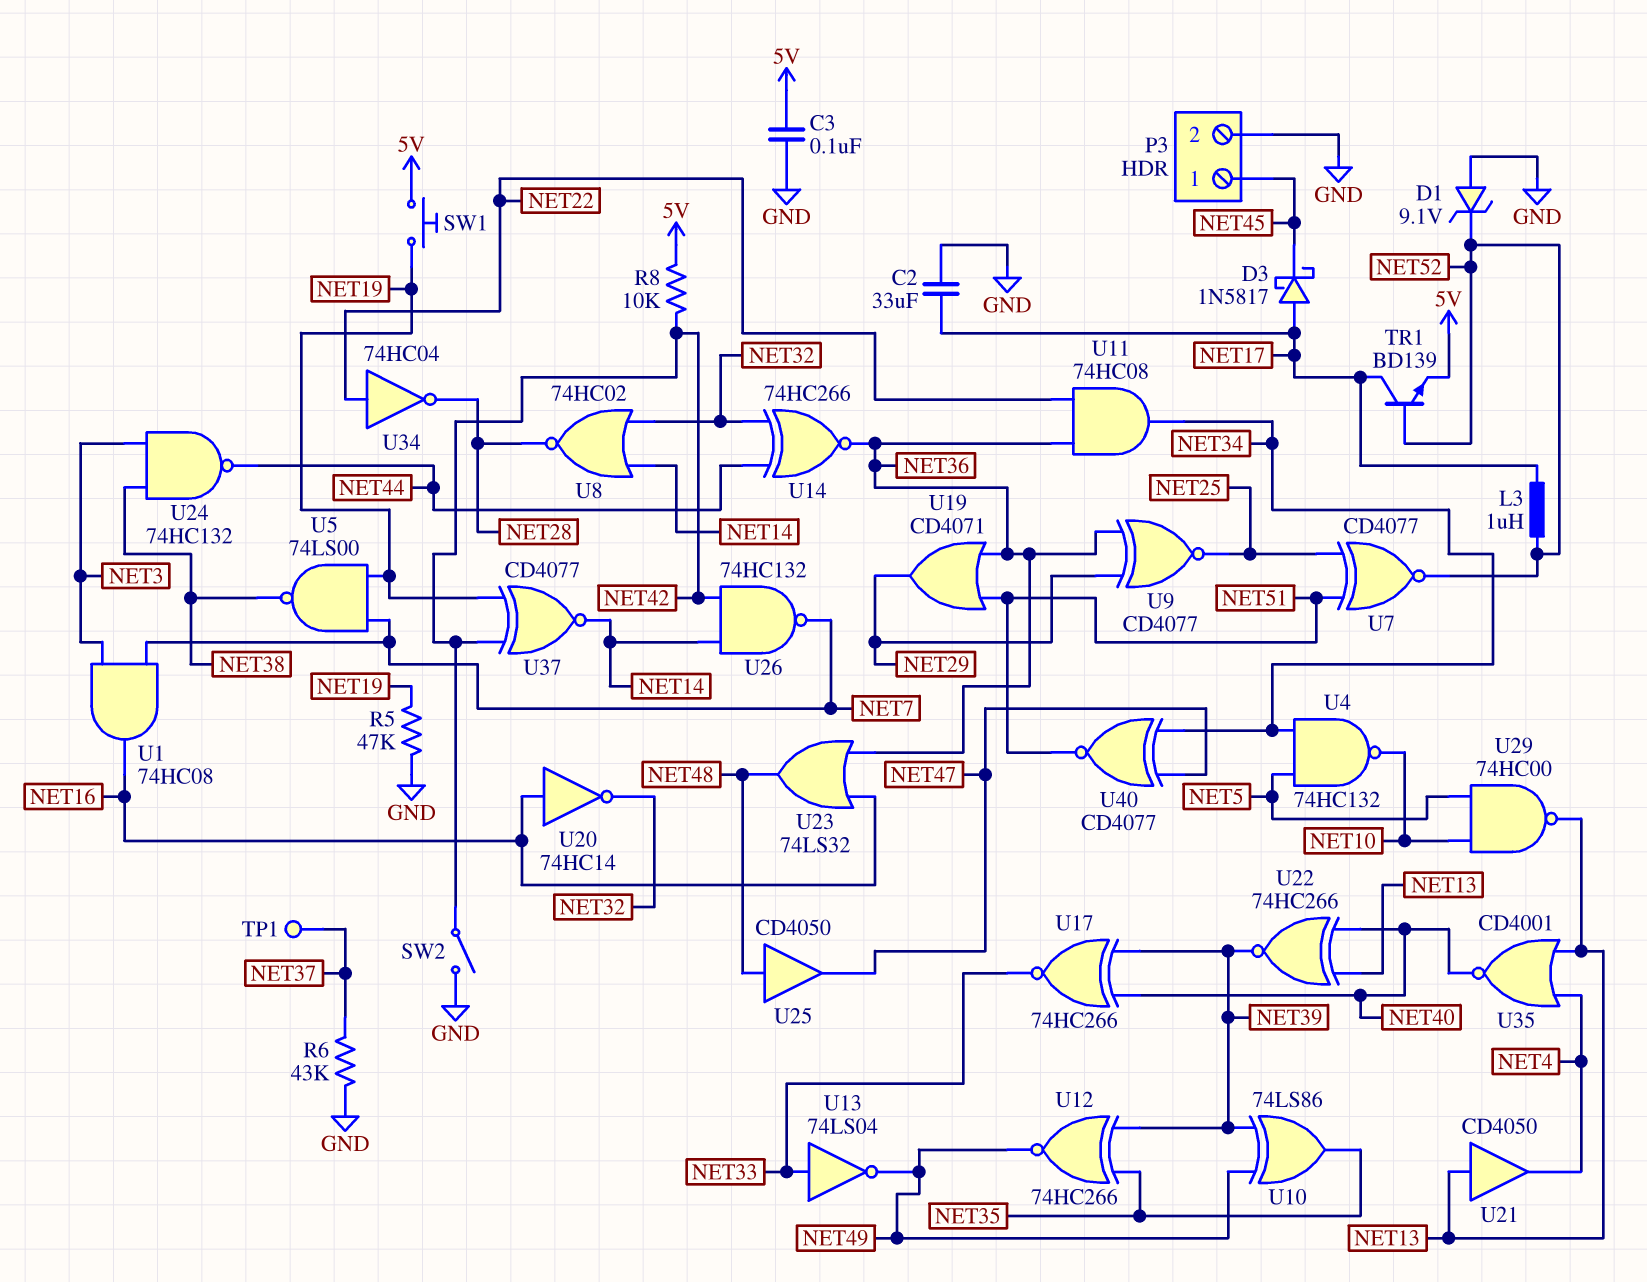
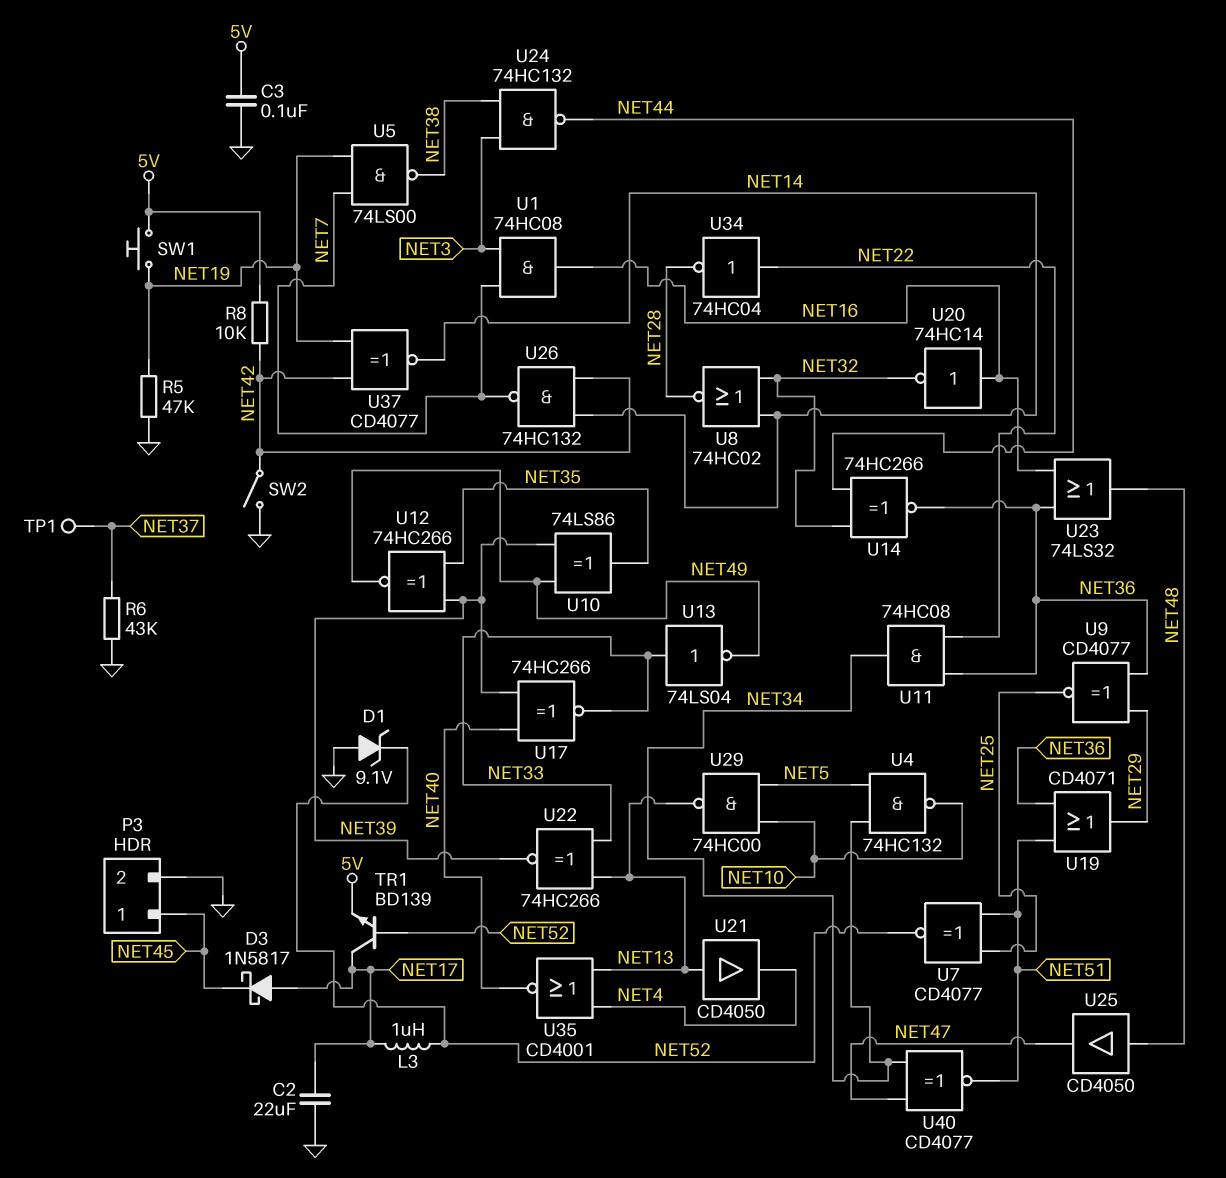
C2: 33uF (GND, NET17) -> 22uF (GND, NET17)
U22: XNOR 74HC266 (in NET13, in NET40, out NET39) -> XNOR 74HC266 (in NET13, in NET33, out NET39)

